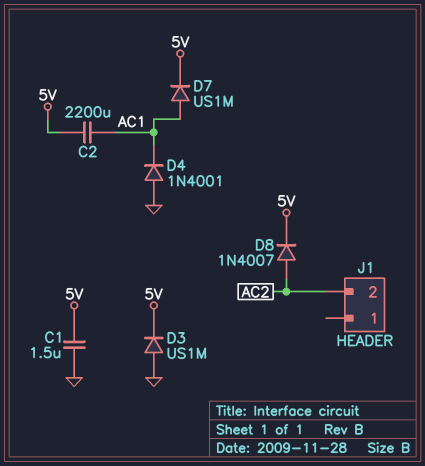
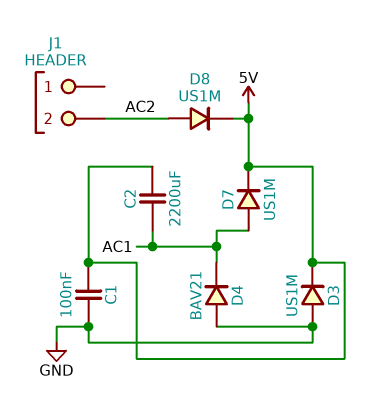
C1: 1.5uF (5V, GND) -> 100nF (5V, GND)
D4: diode 1N4001 (A GND, K AC1) -> diode BAV21 (A GND, K AC1)
D8: diode 1N4007 (A AC2, K 5V) -> diode US1M (A AC2, K 5V)

